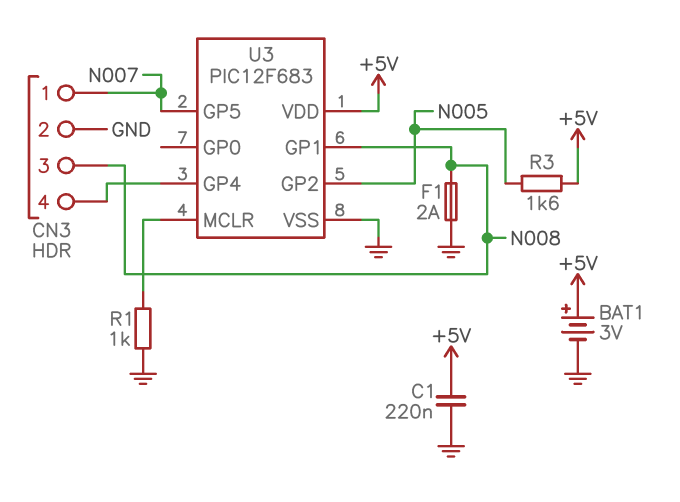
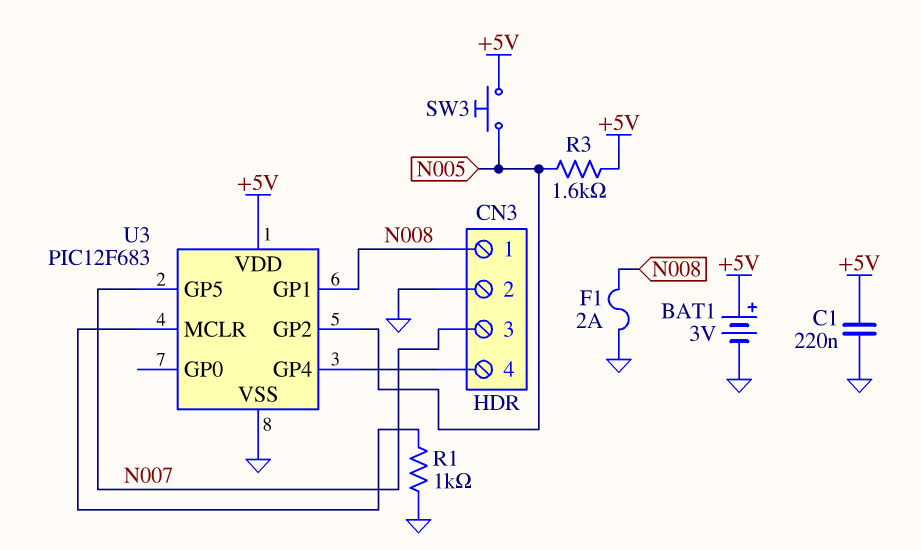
CN3 pin 1: N007 -> N008
CN3 pin 3: N008 -> N007
SW3: none -> button (+5V, N005)

